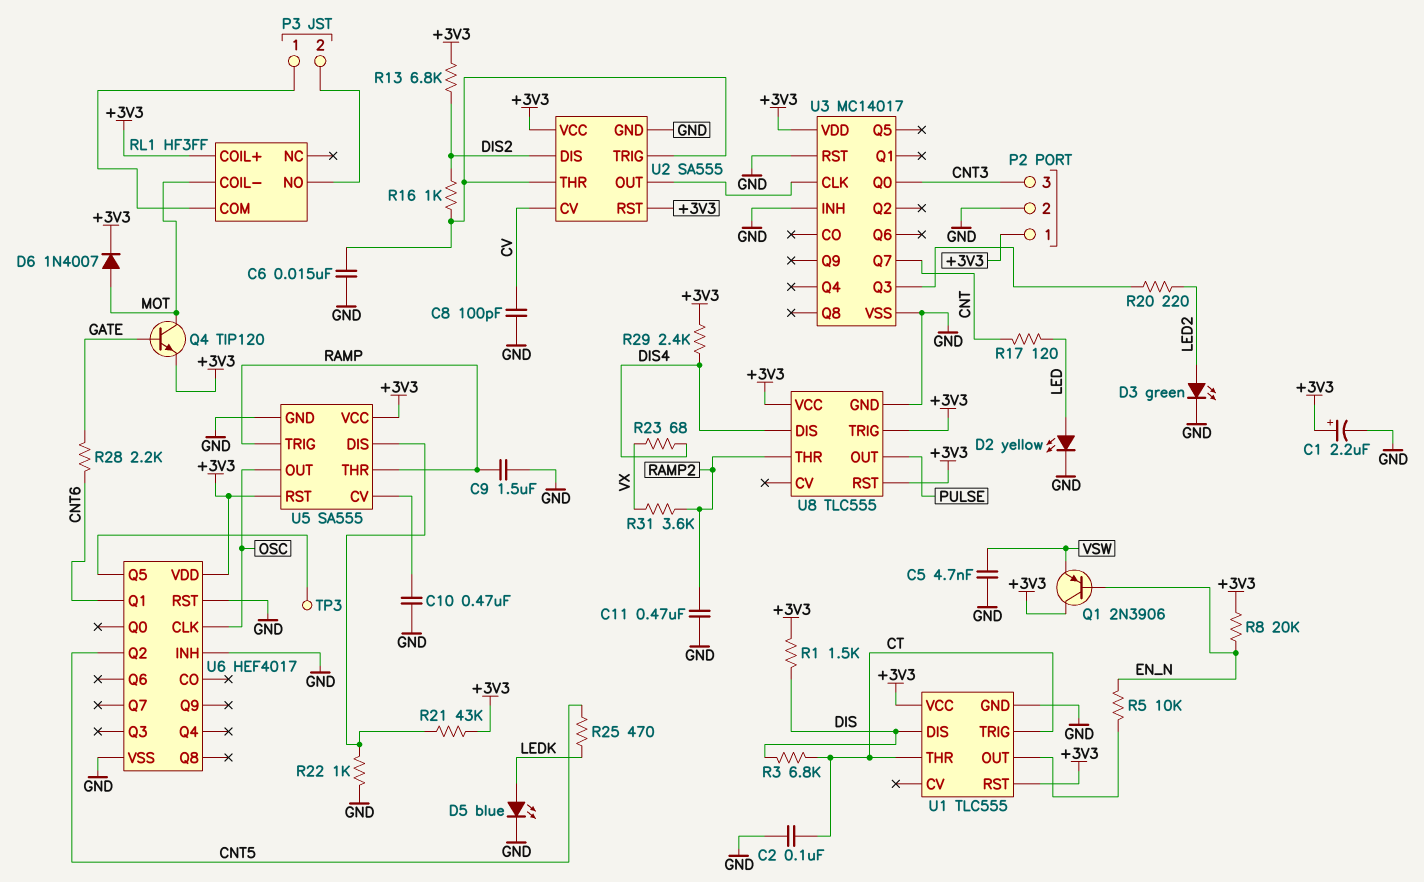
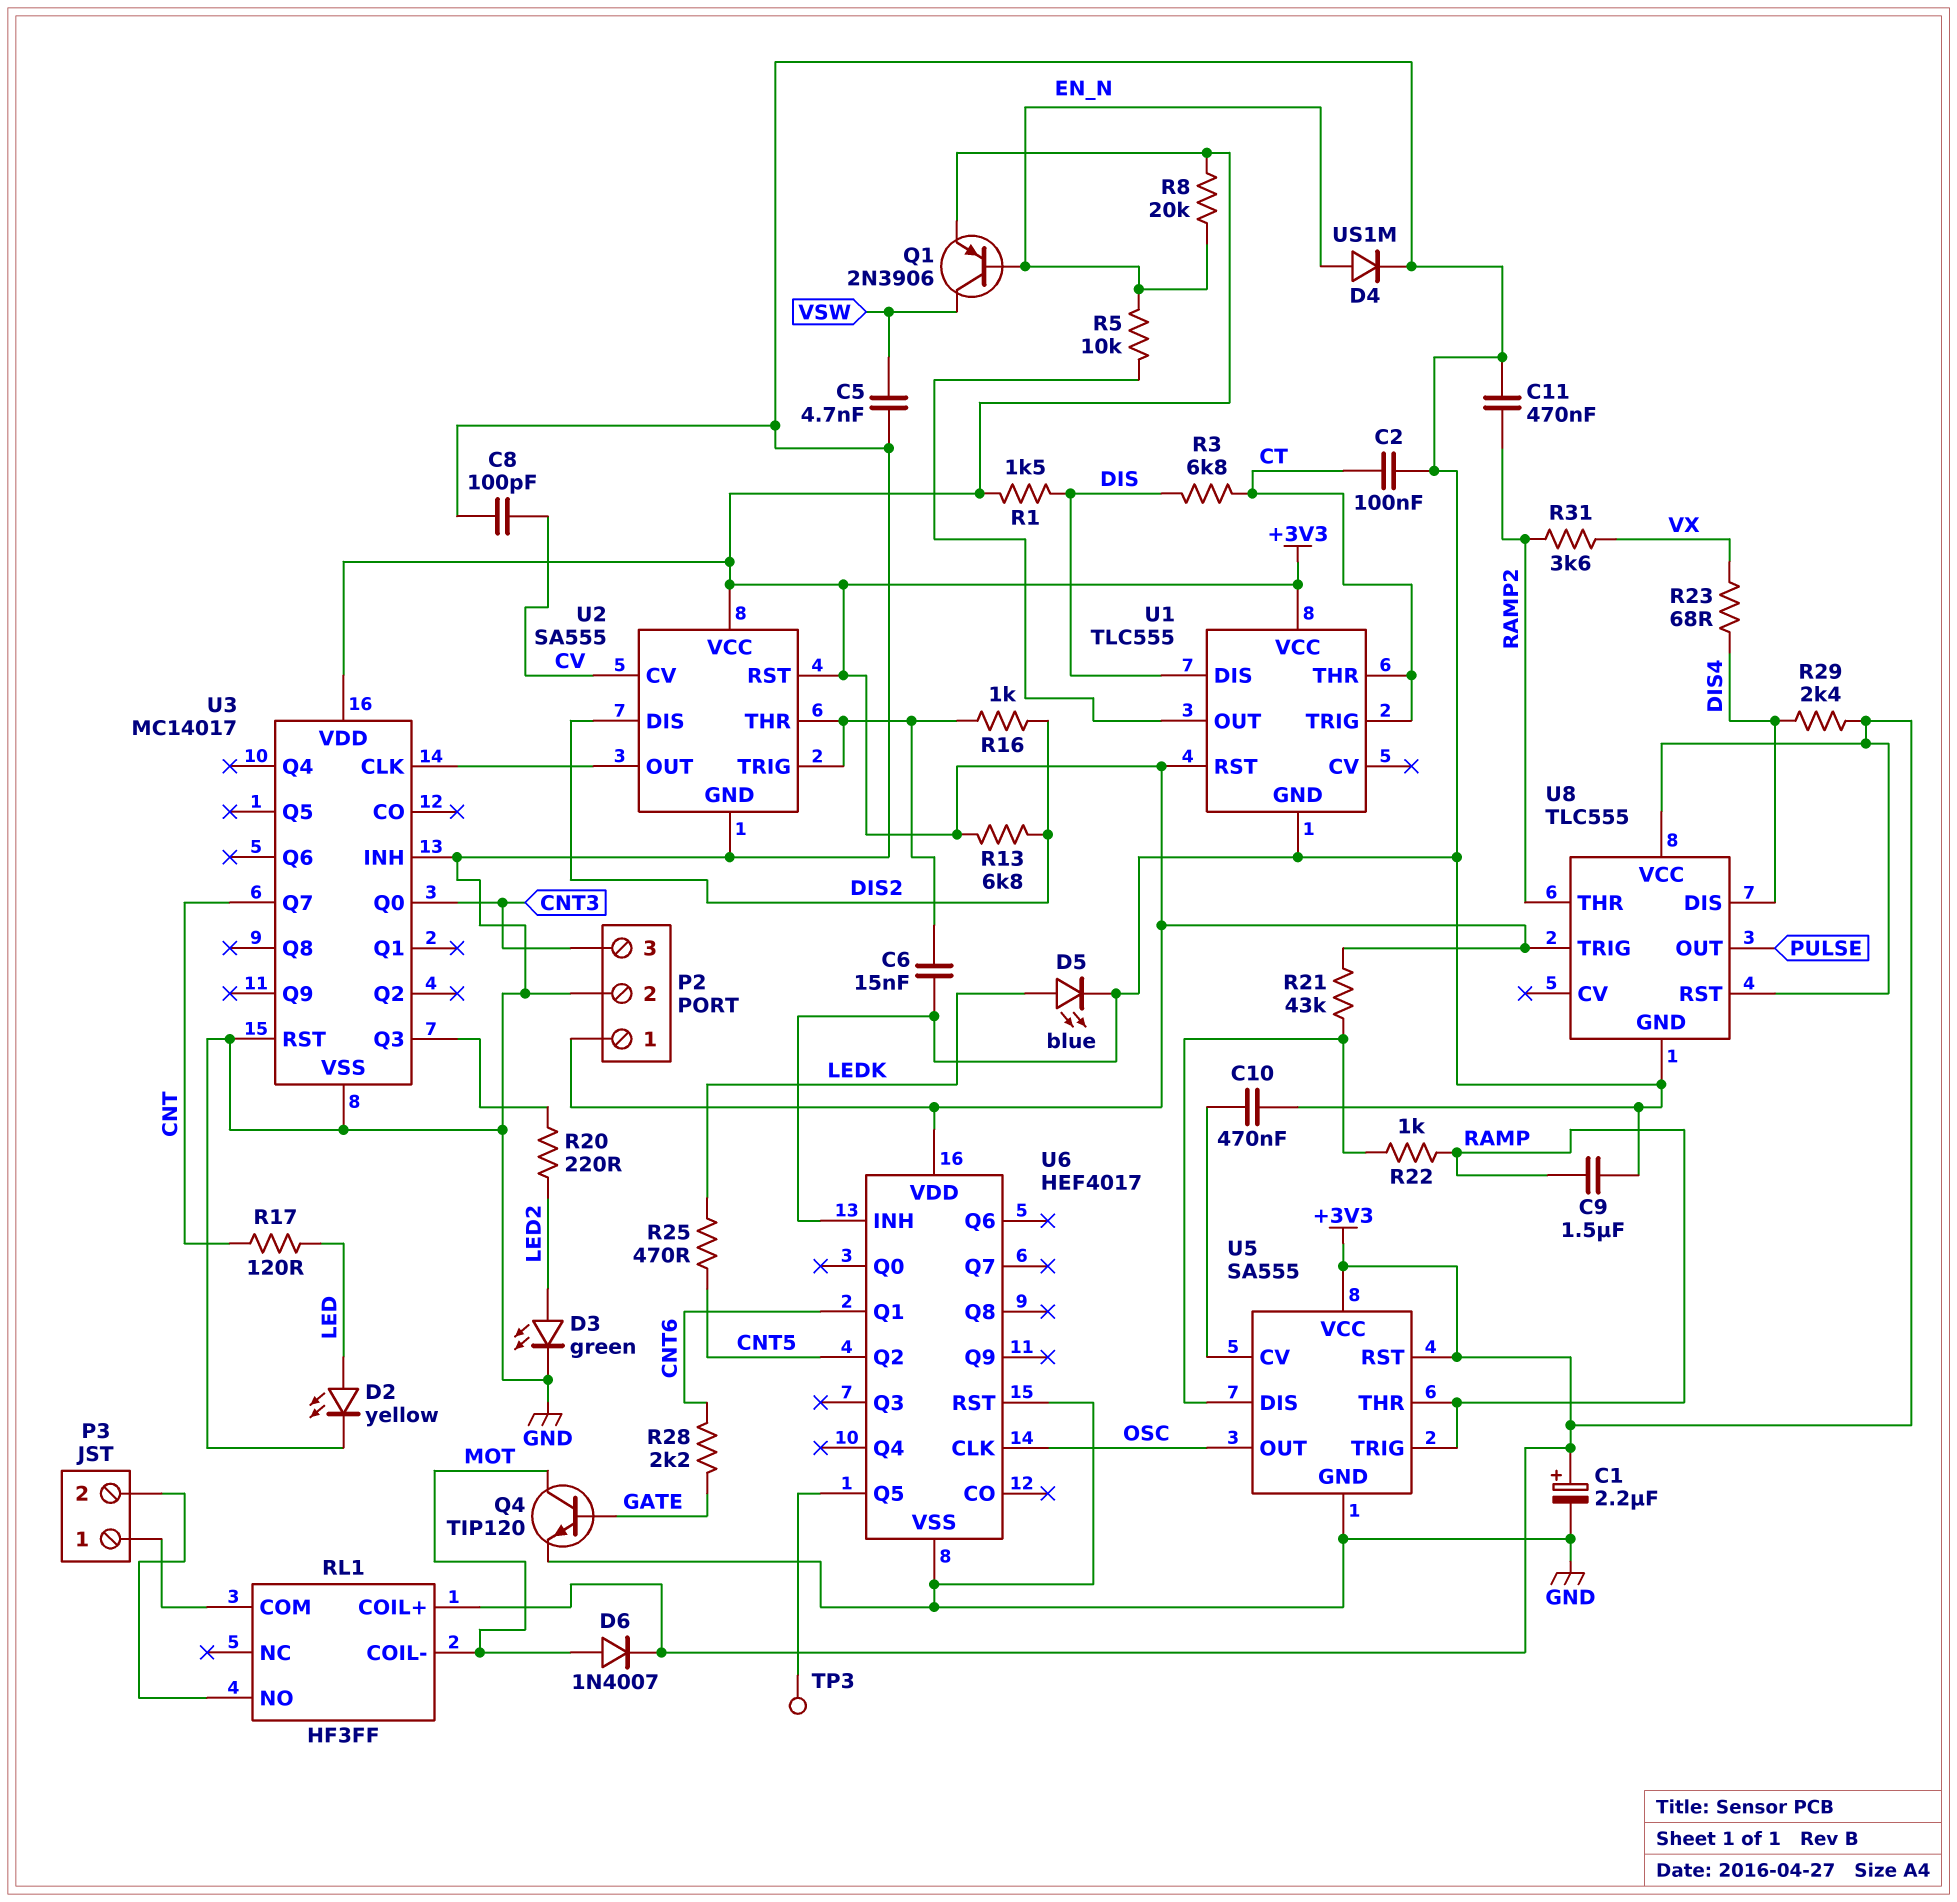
D4: none -> diode US1M (A EN_N, K GND)
Q1: PNP 2N3906 (B EN_N, C +3V3, E VSW) -> PNP 2N3906 (B EN_N, C VSW, E +3V3)
Q4: NPN TIP120 (B GATE, C MOT, E +3V3) -> NPN TIP120 (B GATE, C MOT, E GND)
R22: 1k (GND, U5/DIS) -> 1k (RAMP, U5/DIS)

